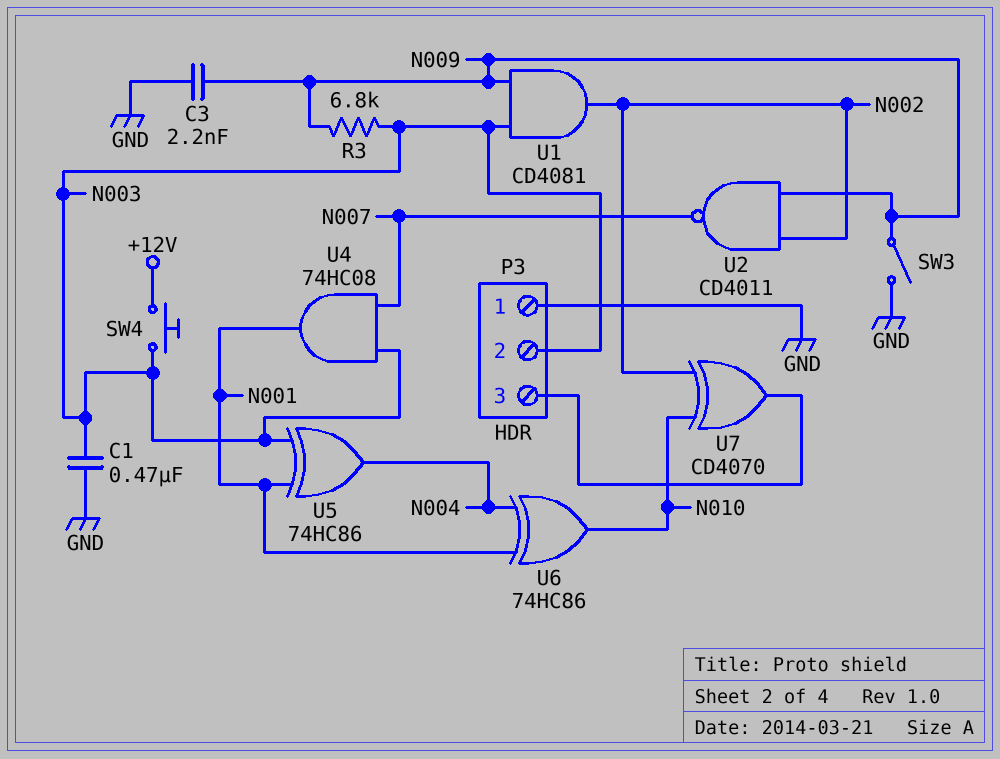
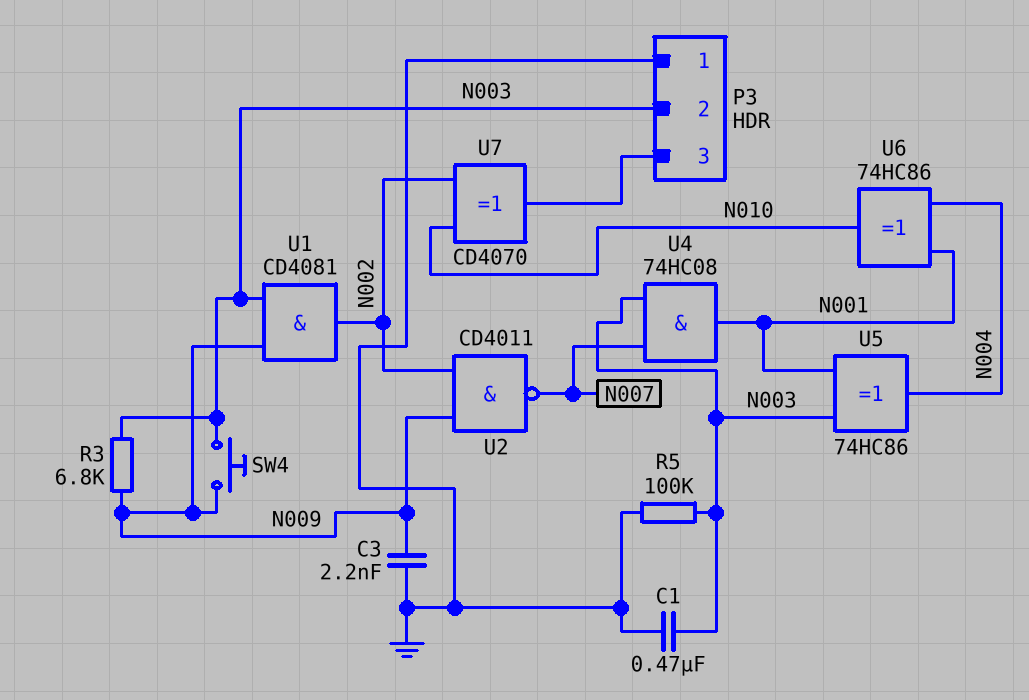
R5: none -> 100k (GND, N003)
SW3: switch (GND, N009) -> none
SW4: button (+12V, N003) -> button (N003, N009)

